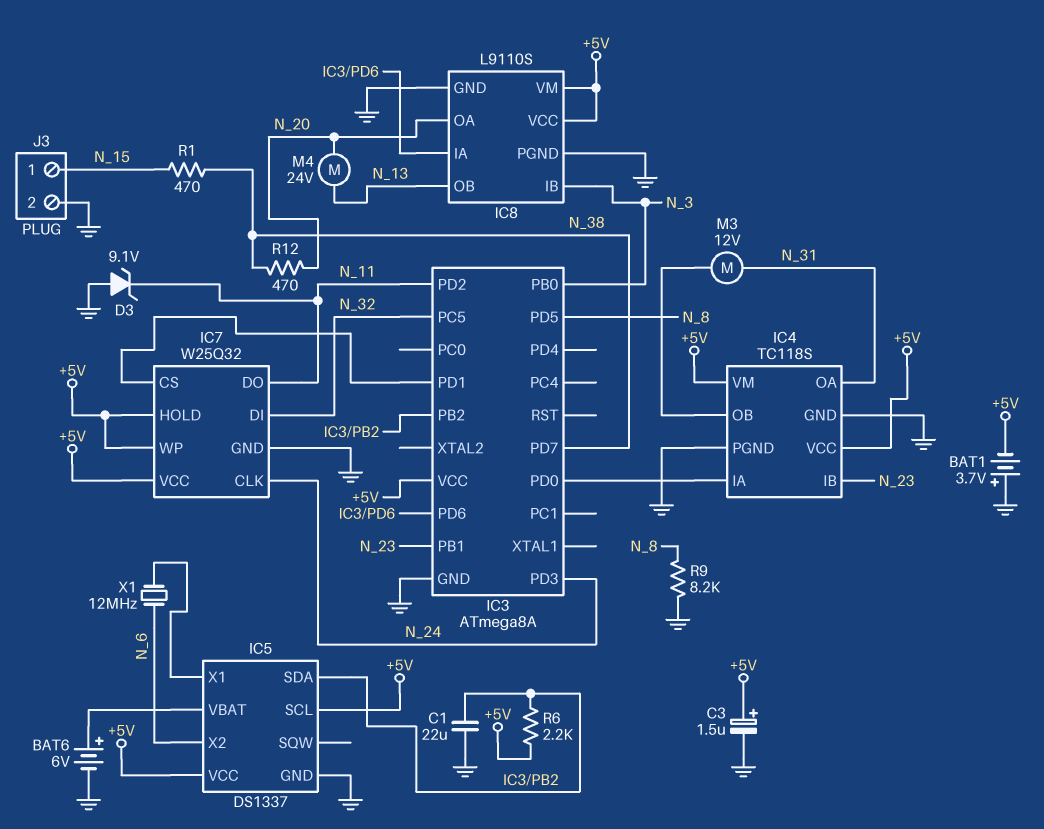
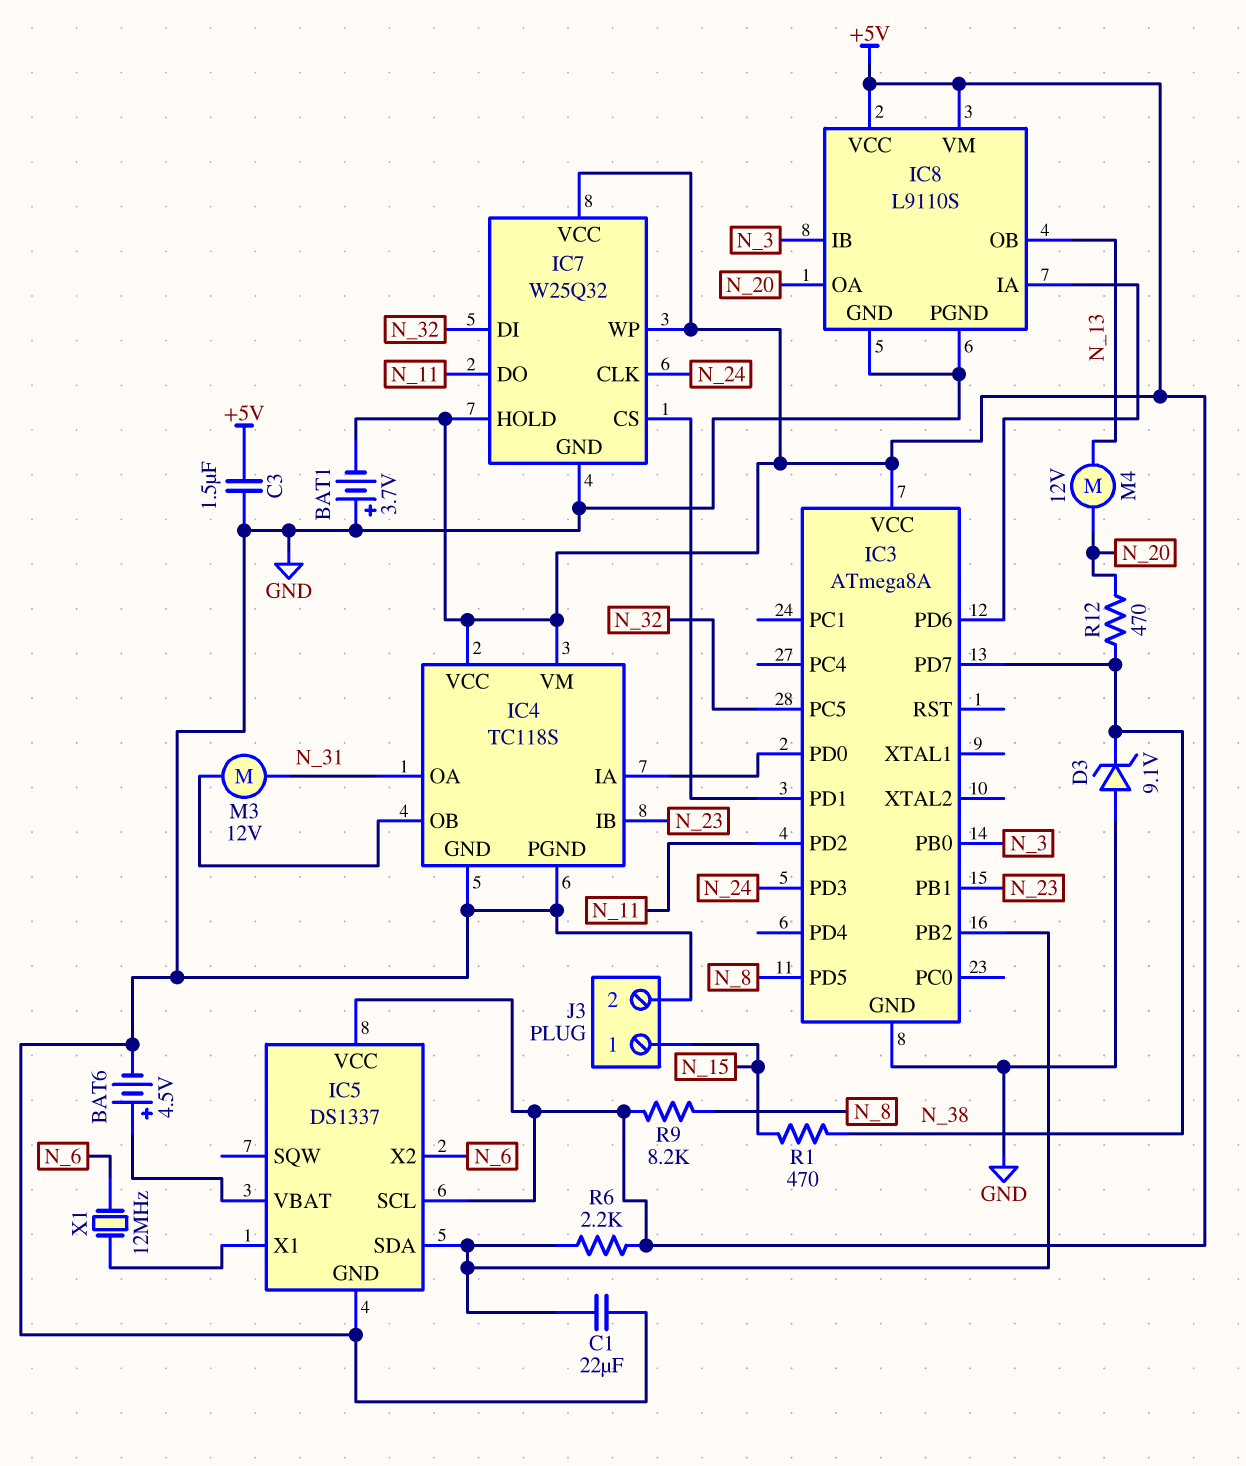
BAT6: 6V (plus IC5/VBAT, minus GND) -> 4.5V (plus IC5/VBAT, minus GND)
C3: 1.5uF (plus +5V, minus GND) -> 1.5uF (+5V, GND)
D3: zener 9.1V (A GND, K N_11) -> zener 9.1V (A GND, K N_38)
M4: motor 24V (N_13, N_20) -> motor 12V (N_13, N_20)
R9: 8.2k (GND, N_8) -> 8.2k (+5V, N_8)

